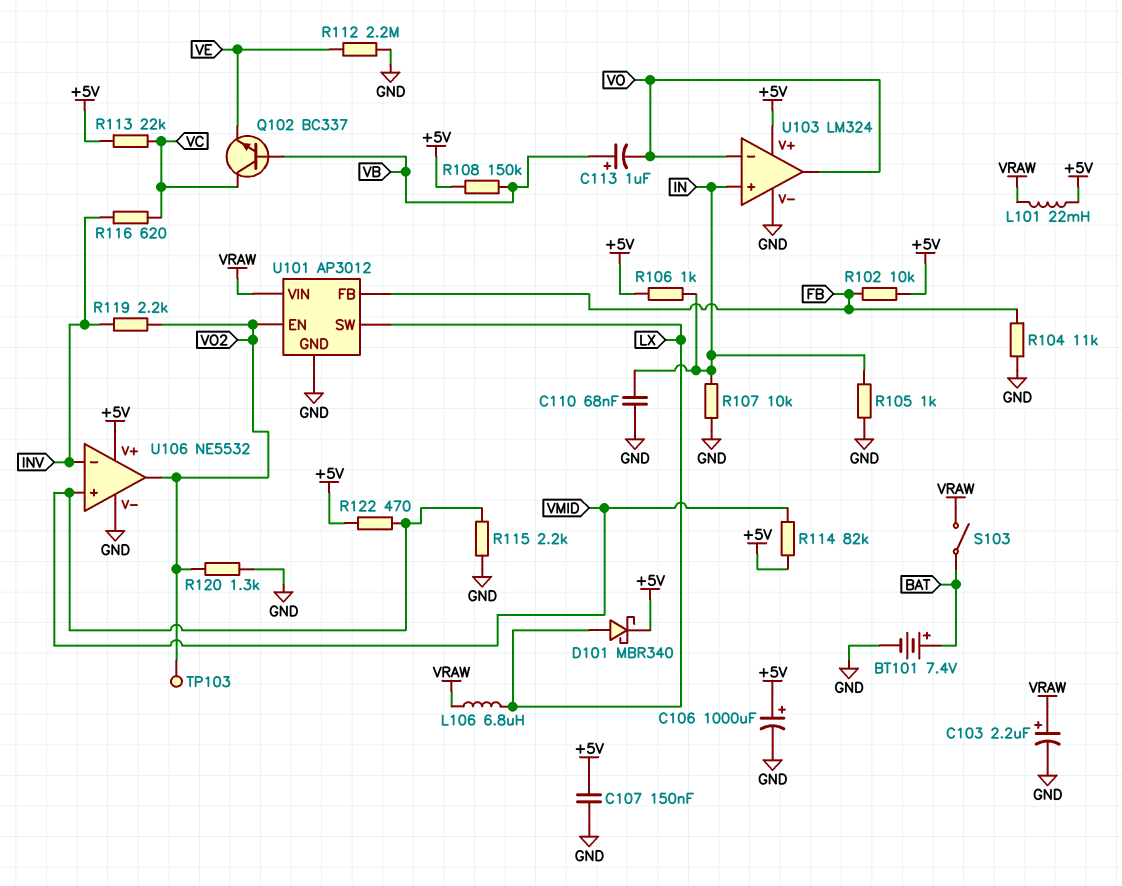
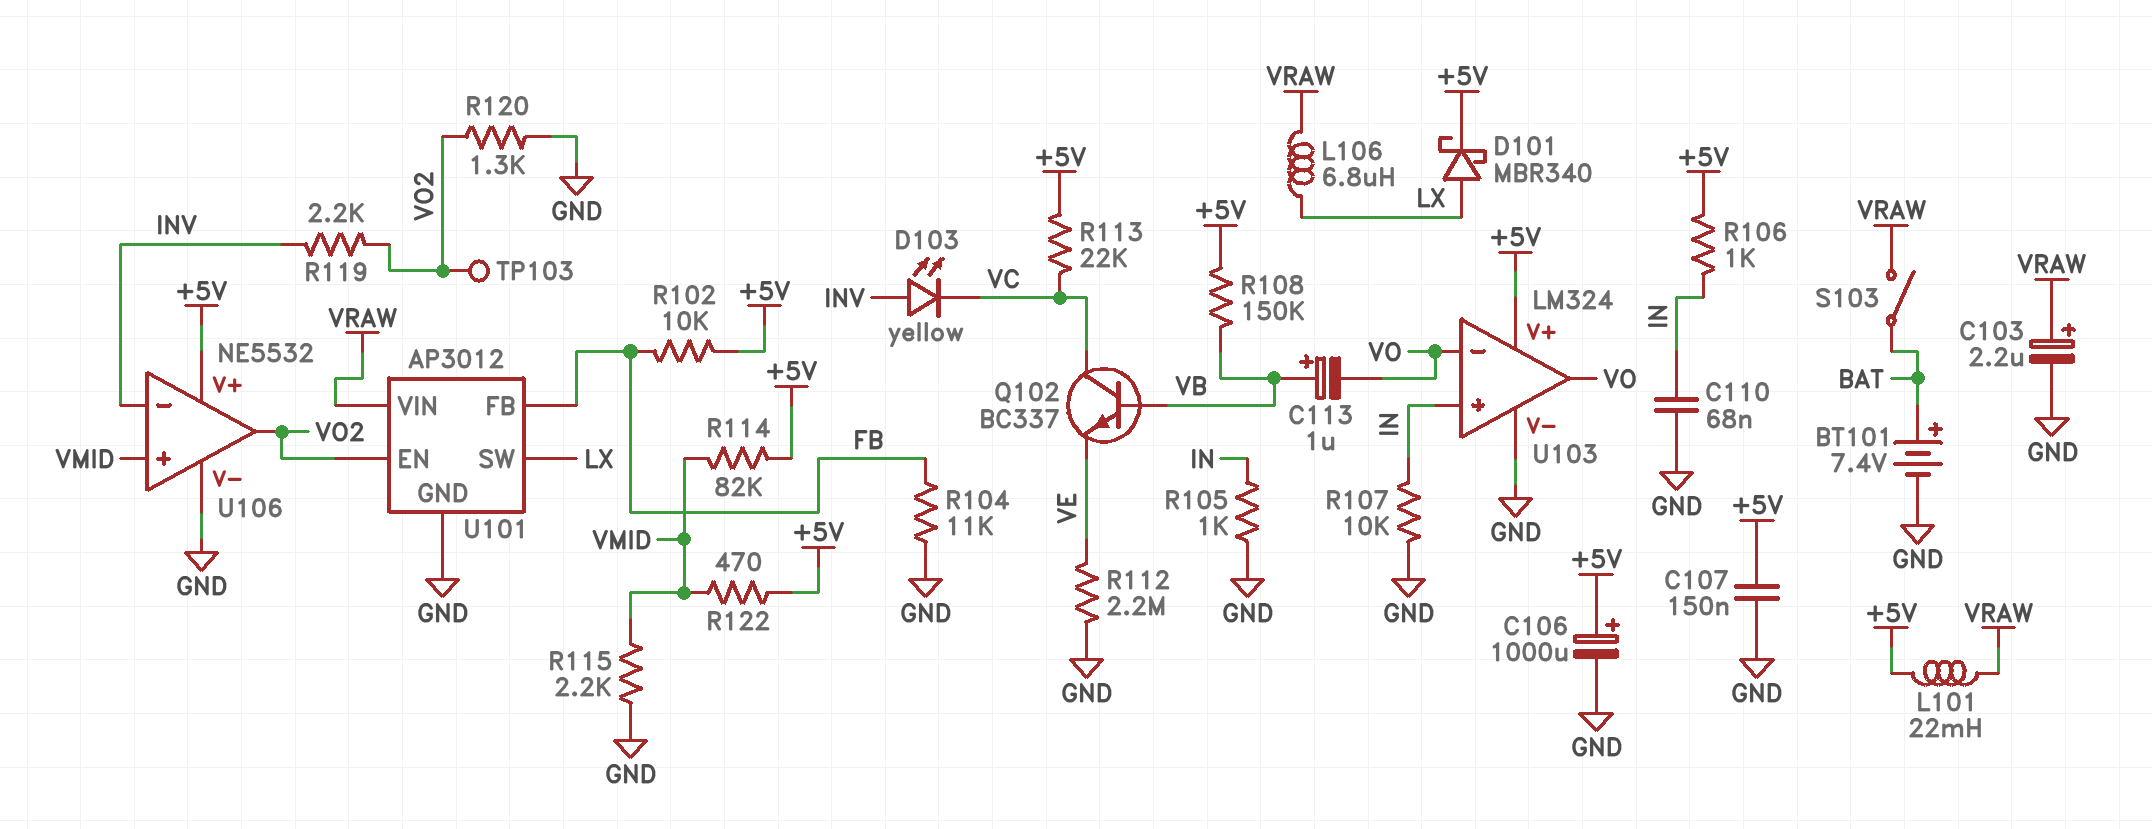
D103: none -> LED yellow (A INV, K VC)
R116: 620 (INV, VC) -> none

